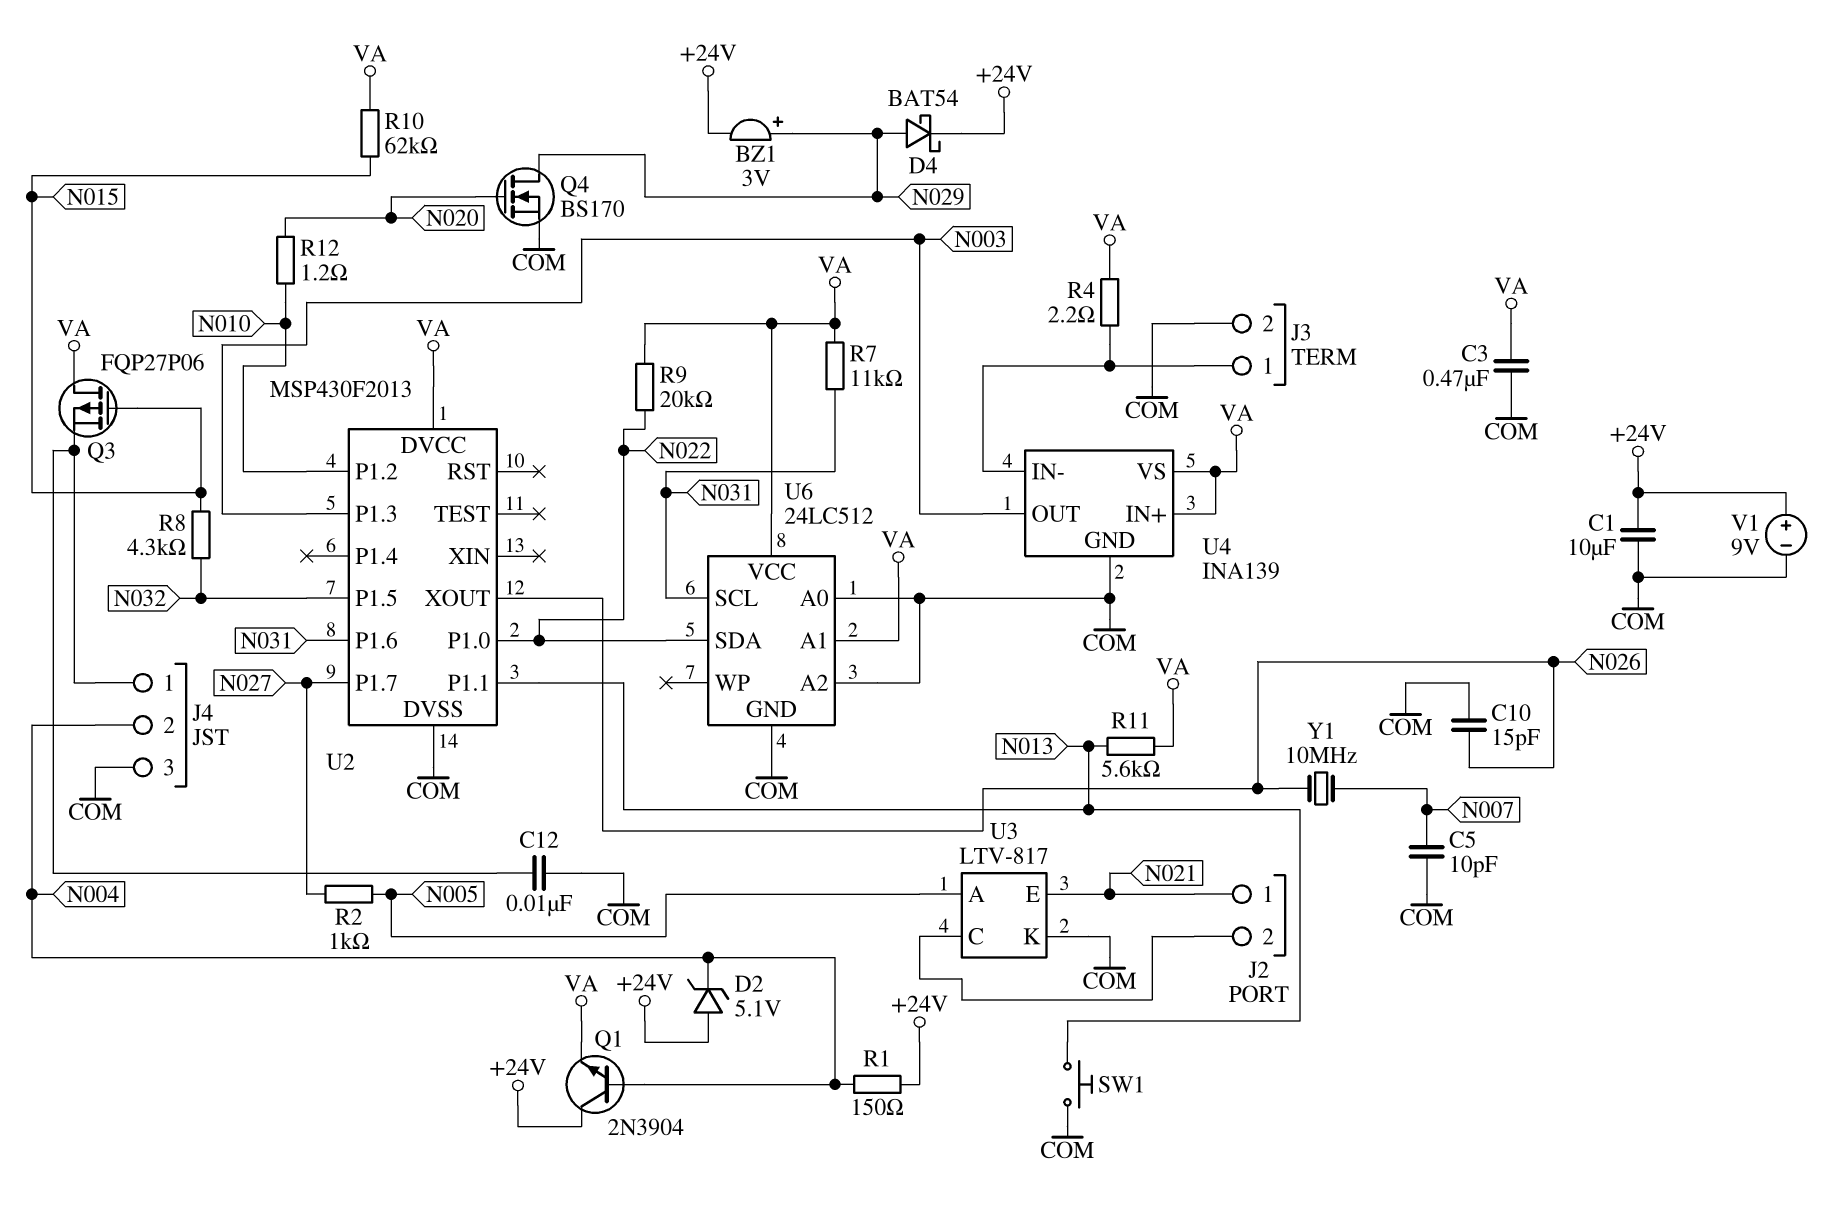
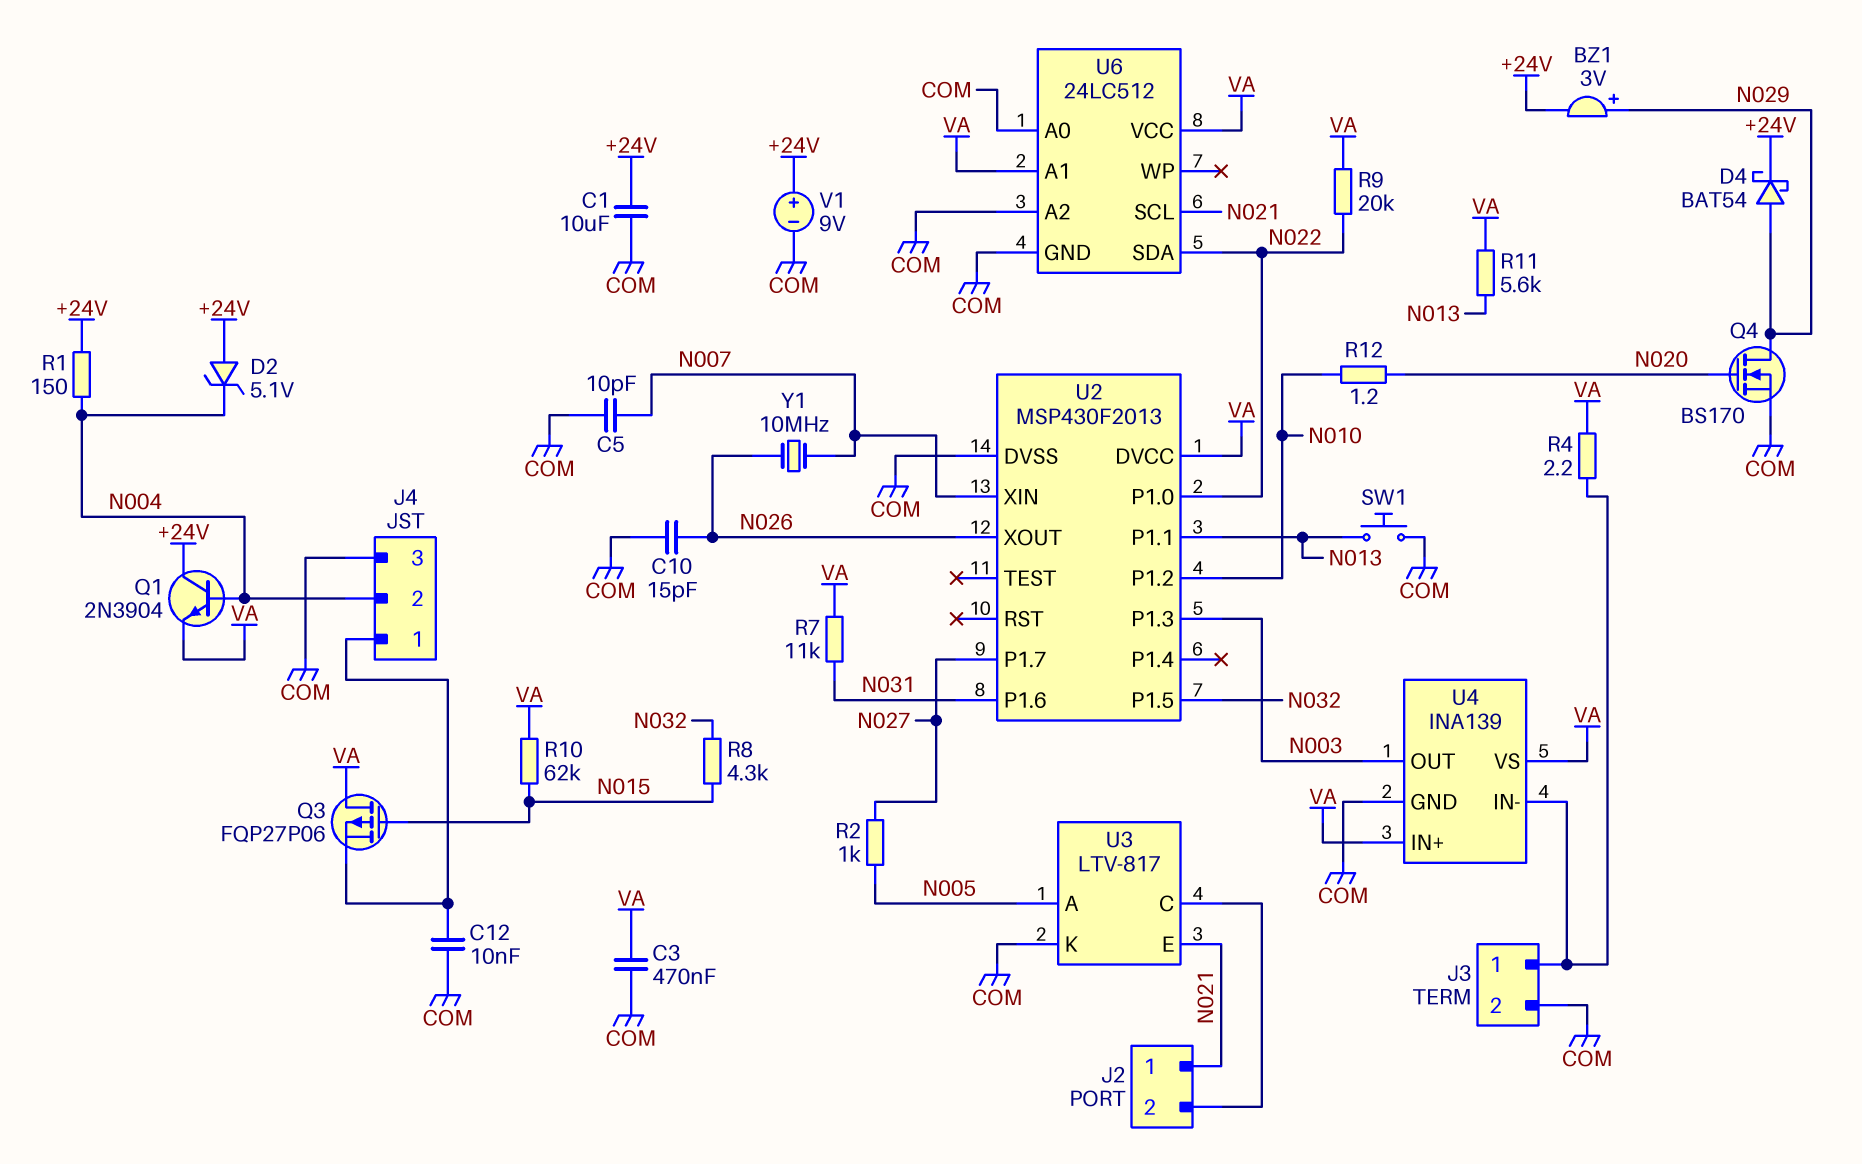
U2 pin XIN: none -> N007
U6 pin SCL: N031 -> N021

